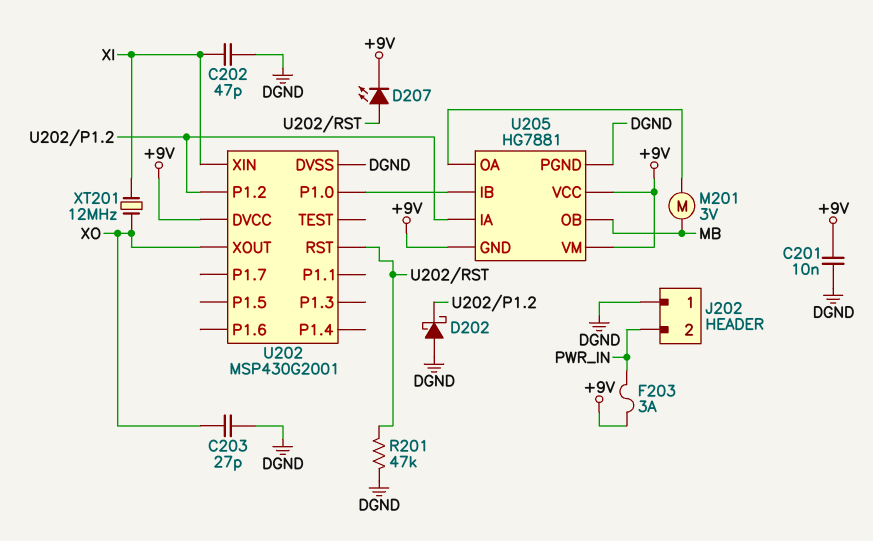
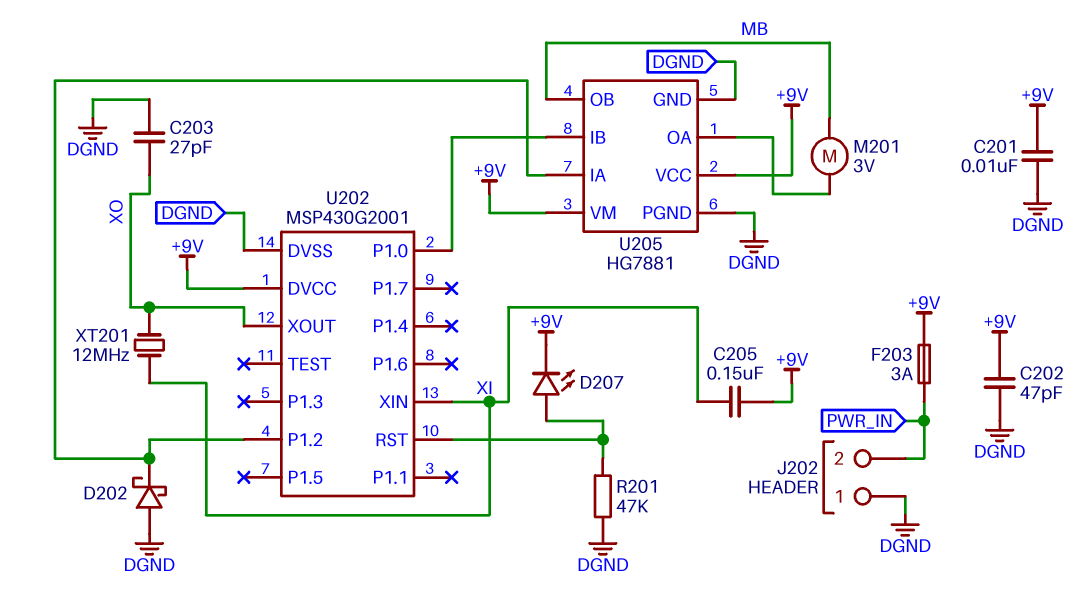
C202: 47pF (DGND, XI) -> 47pF (+9V, DGND)
C205: none -> 150nF (+9V, XI)
U205 pin GND: +9V -> DGND

